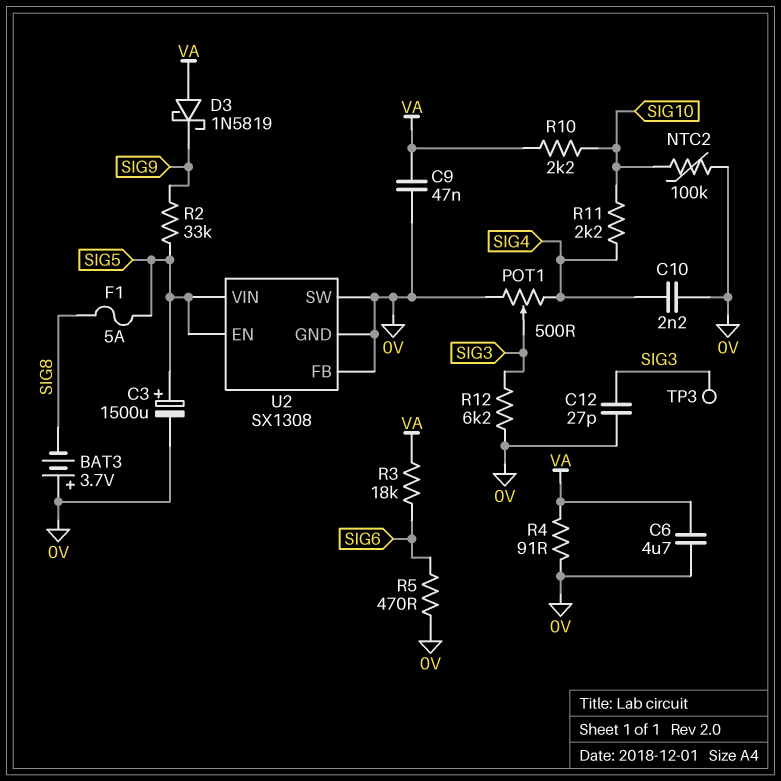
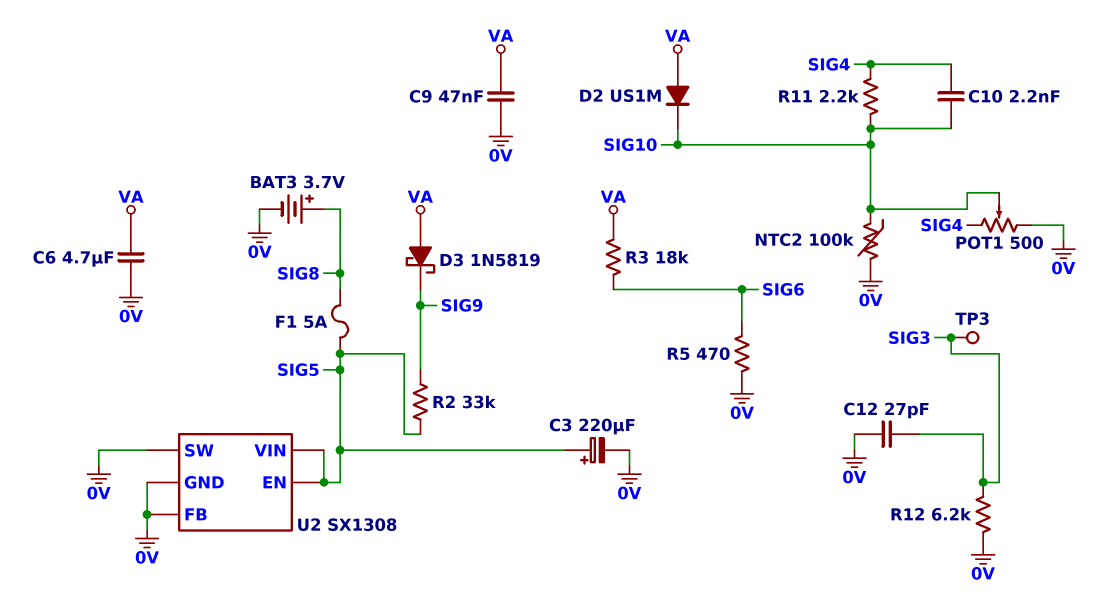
BAT3: 3.7V (plus 0V, minus SIG8) -> 3.7V (plus SIG8, minus 0V)
C3: 1500uF (plus SIG5, minus 0V) -> 220uF (plus SIG5, minus 0V)
C10: 2.2nF (0V, SIG4) -> 2.2nF (SIG4, SIG10)
D2: none -> diode US1M (A VA, K SIG10)
POT1: 500 (0V, SIG4, wiper SIG3) -> 500 (0V, SIG4, wiper SIG10)
R4: 91 (0V, VA) -> none
R10: 2.2k (SIG10, VA) -> none

